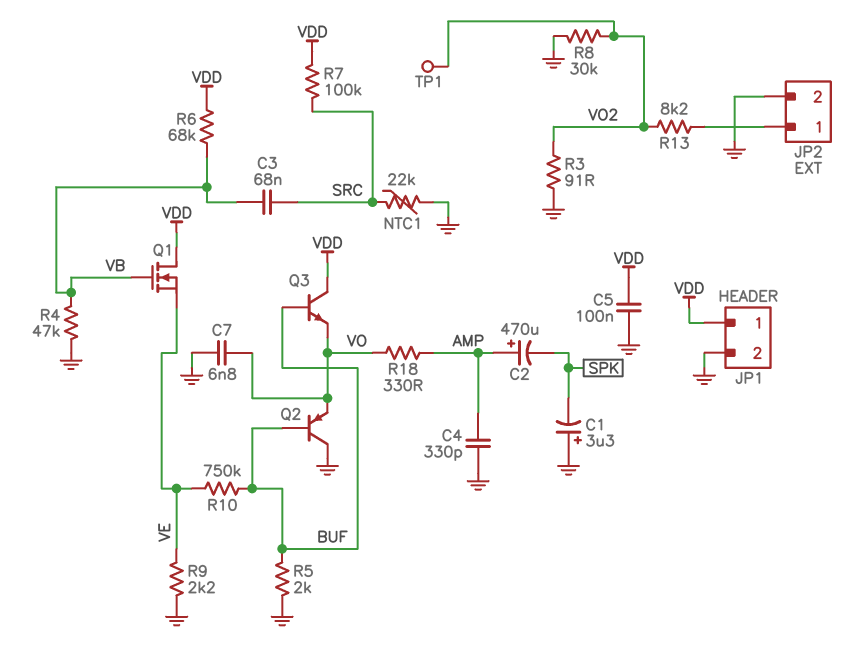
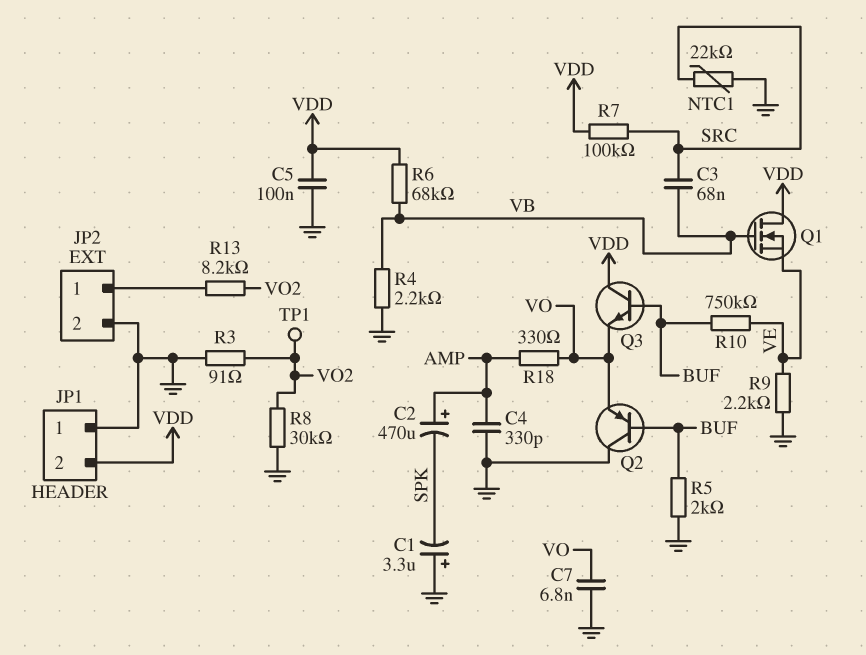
JP1 pin 1: VDD -> GND
JP1 pin 2: GND -> VDD
R4: 47k (GND, VB) -> 2.2k (GND, VB)

